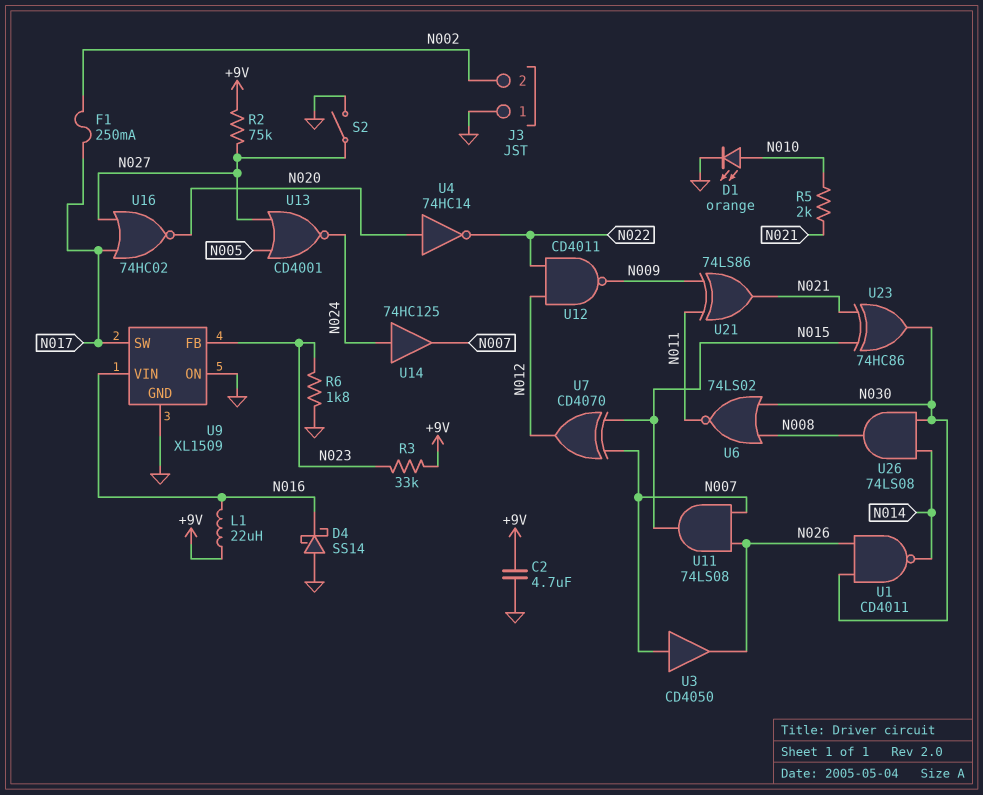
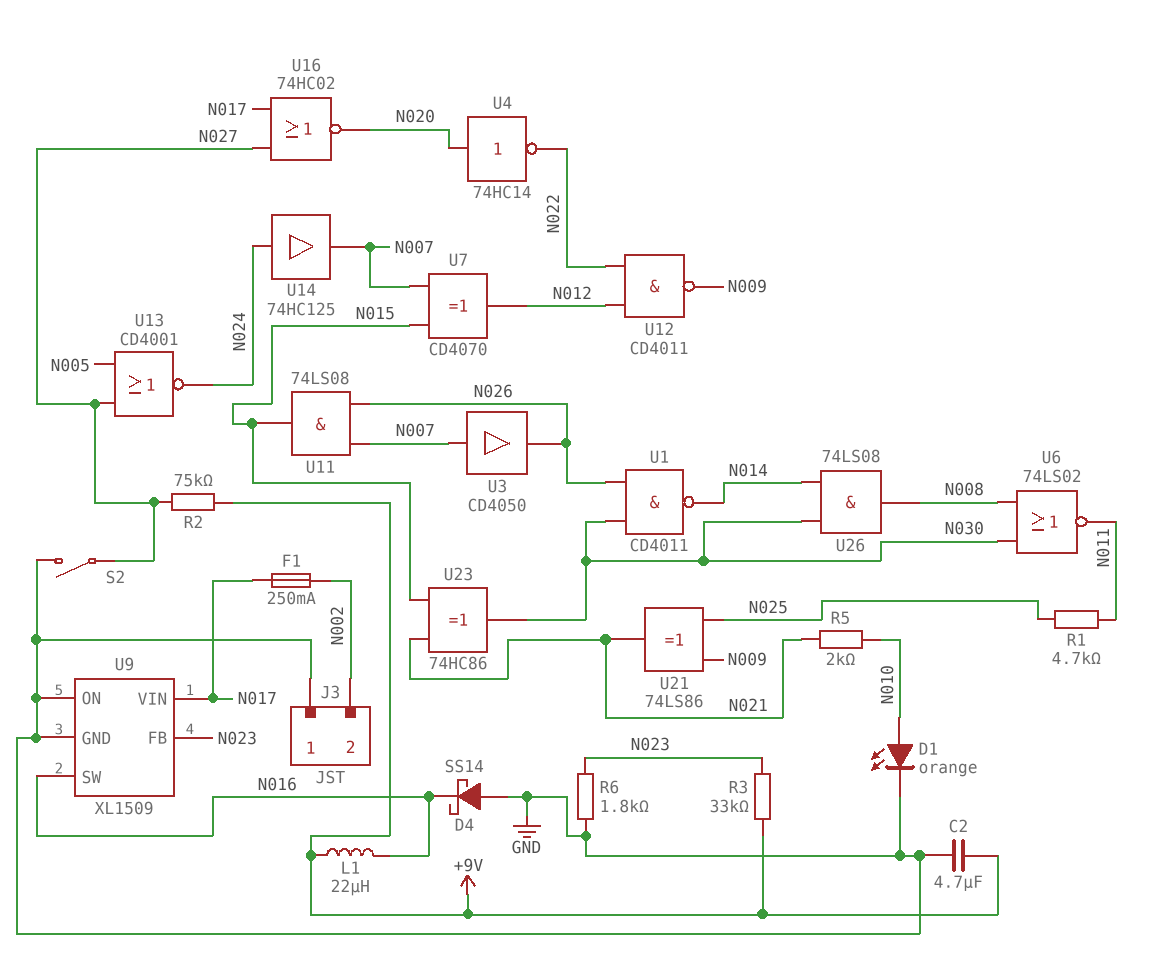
R1: none -> 4.7k (N011, N025)
U9 pin SW: N017 -> N016
U9 pin VIN: N016 -> N017
U21: XOR 74LS86 (in N009, in N011, out N021) -> XOR 74LS86 (in N009, in N025, out N021)

